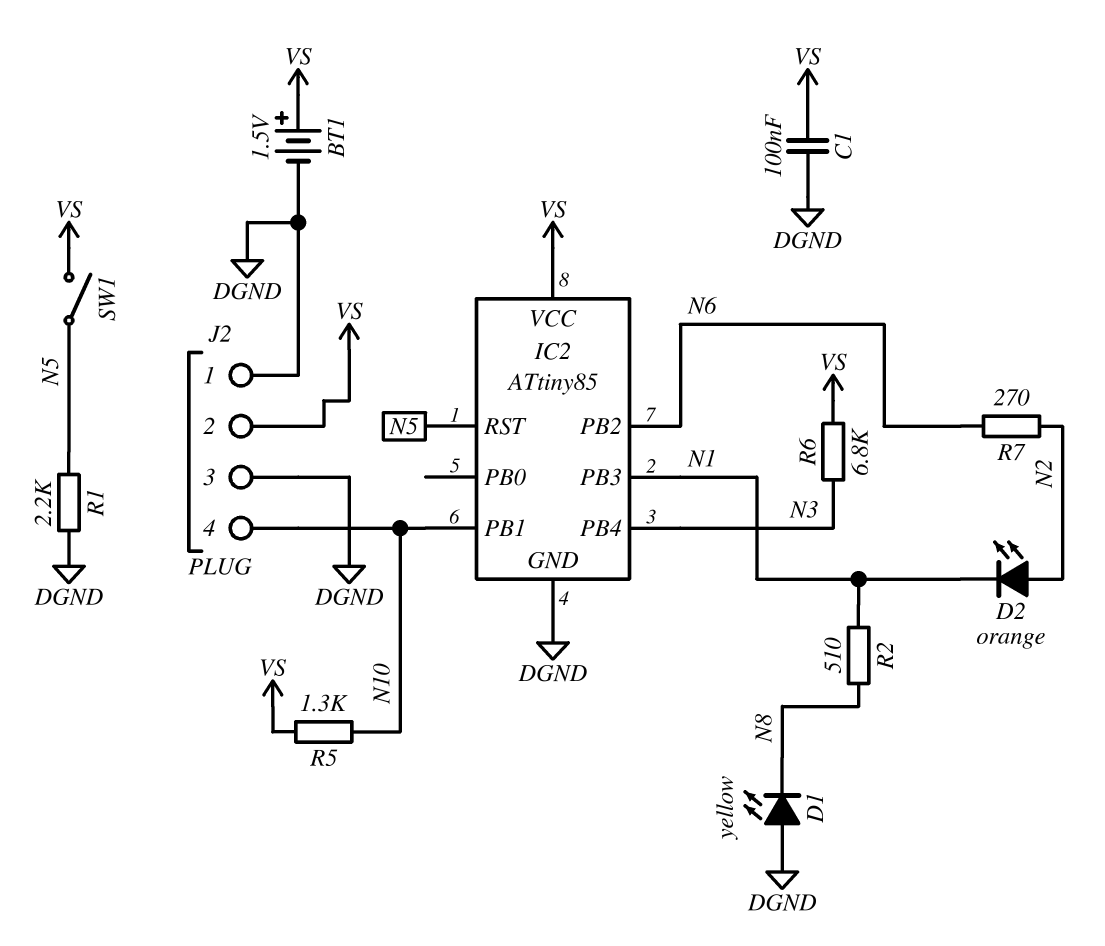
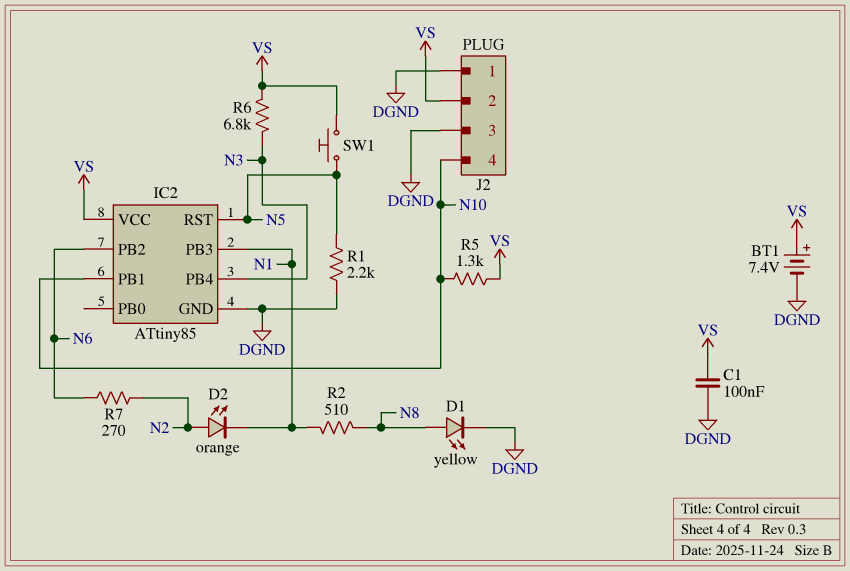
BT1: 1.5V (plus VS, minus DGND) -> 7.4V (plus VS, minus DGND)
D1: LED yellow (A DGND, K N8) -> LED yellow (A N8, K DGND)
SW1: switch (N5, VS) -> button (N5, VS)

